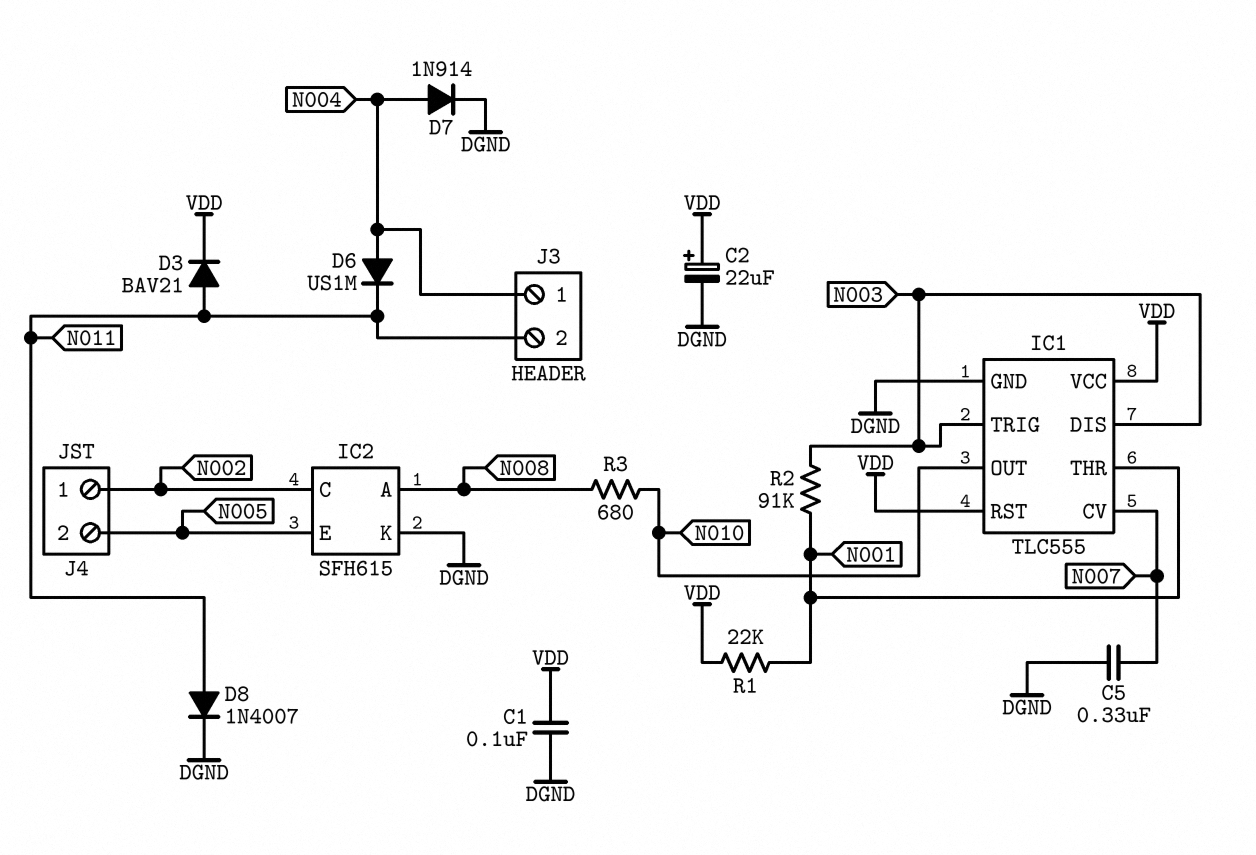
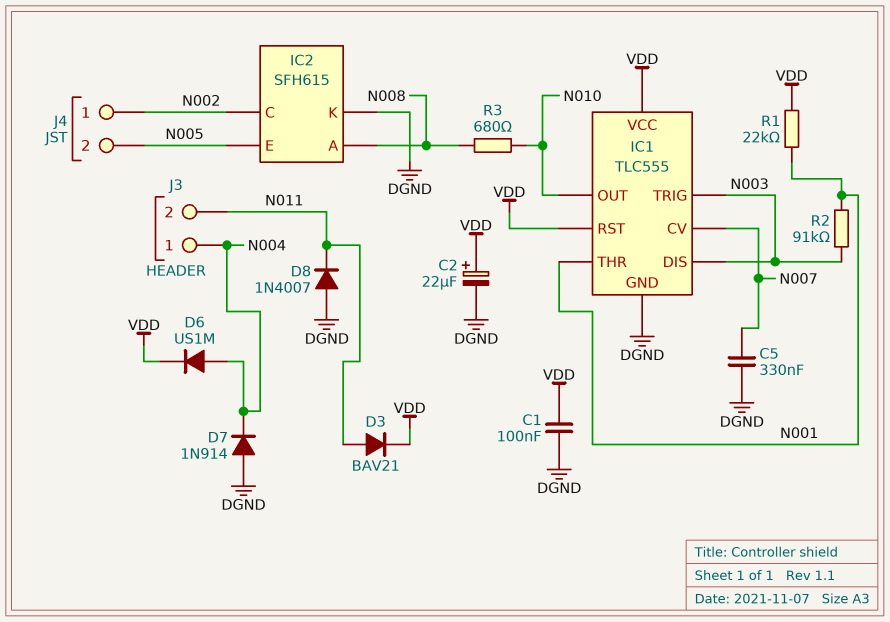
D6: diode US1M (A N004, K N011) -> diode US1M (A N004, K VDD)
D7: diode 1N914 (A N004, K DGND) -> diode 1N914 (A DGND, K N004)
D8: diode 1N4007 (A N011, K DGND) -> diode 1N4007 (A DGND, K N011)

